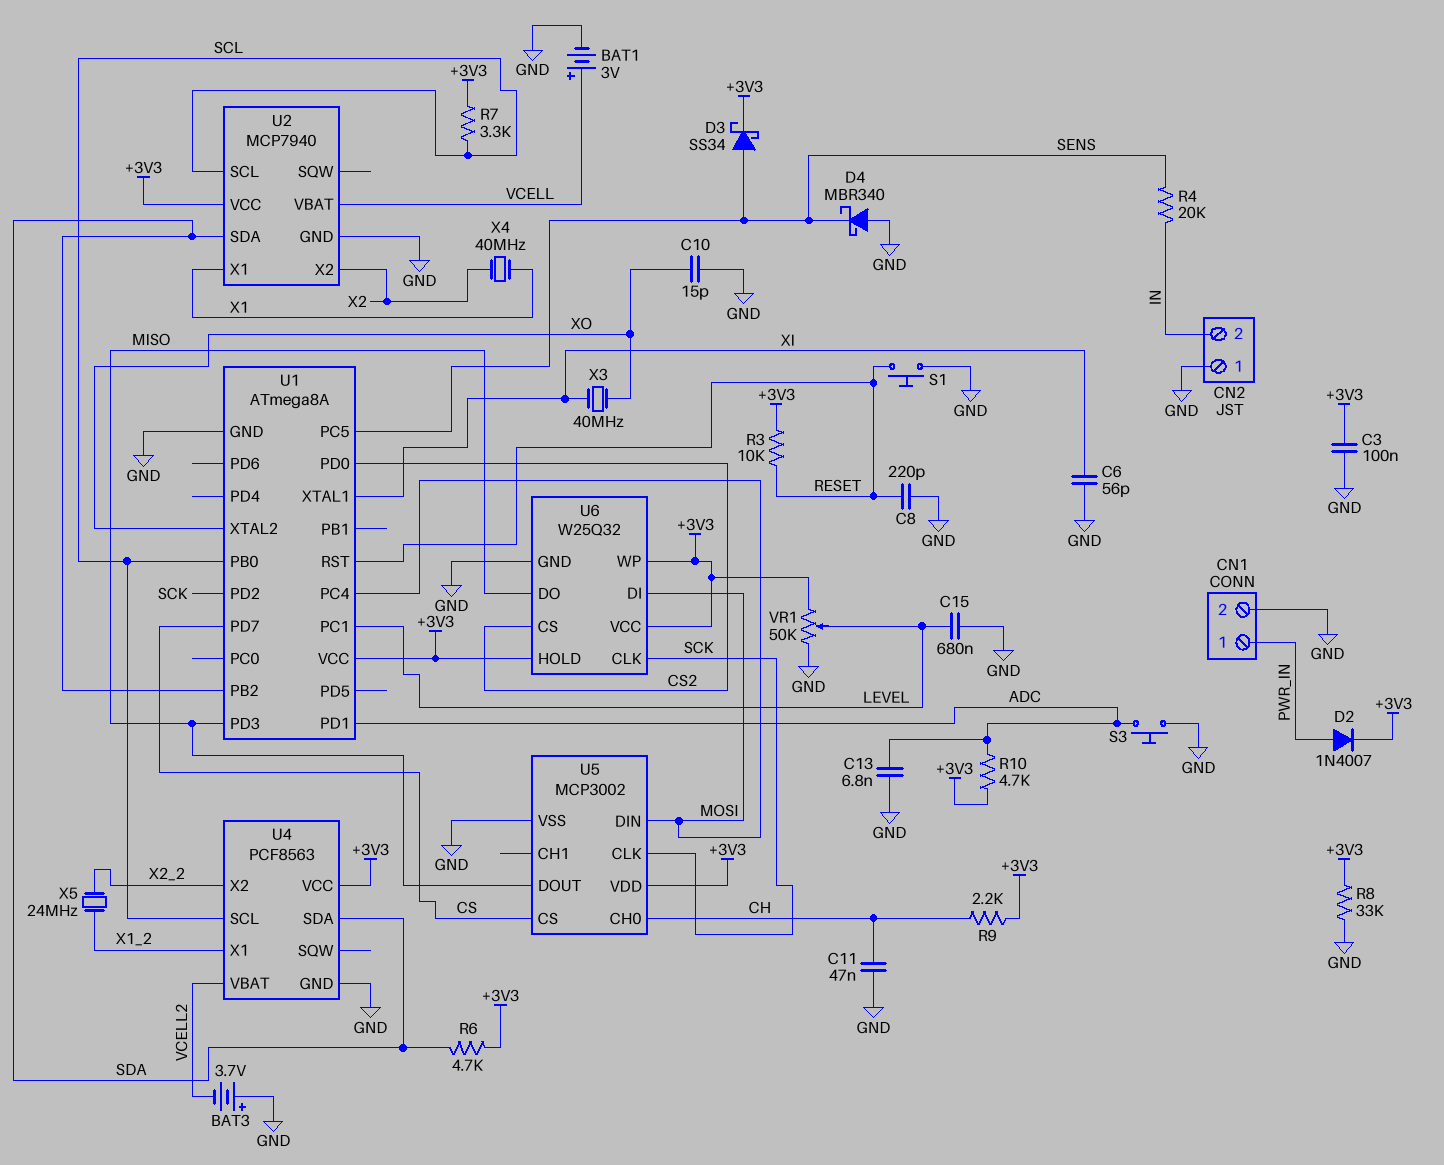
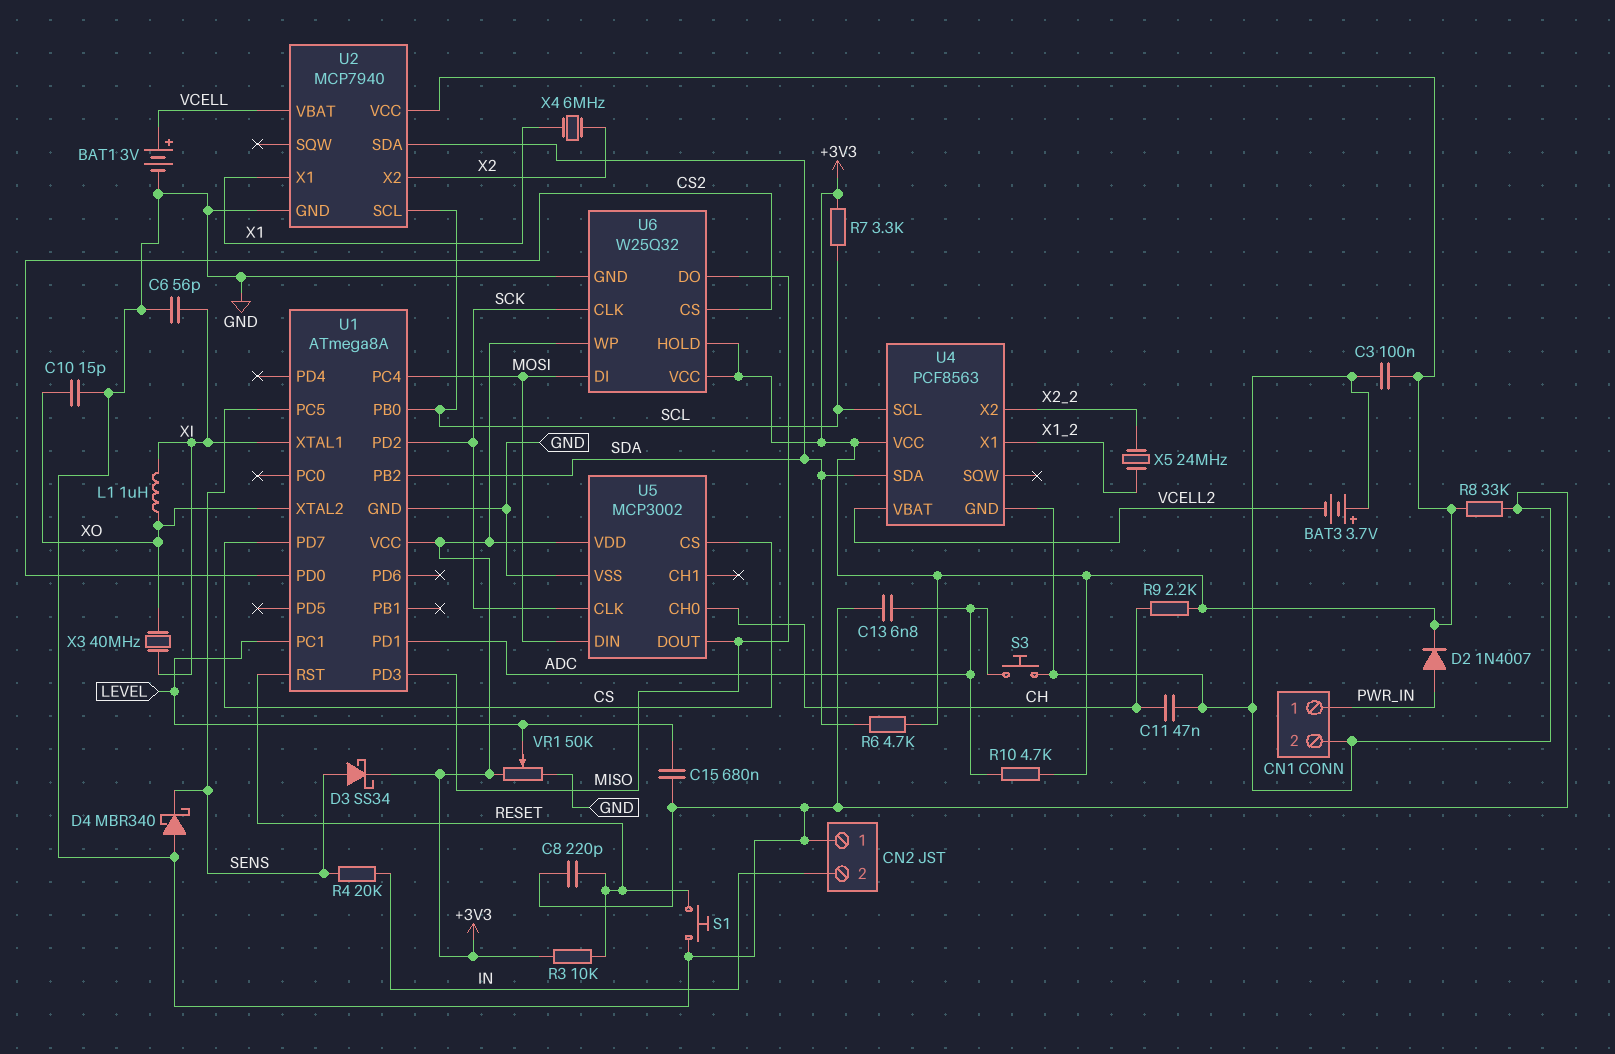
L1: none -> 1uH (XI, XO)
X4: 40MHz (X1, X2) -> 6MHz (X1, X2)

